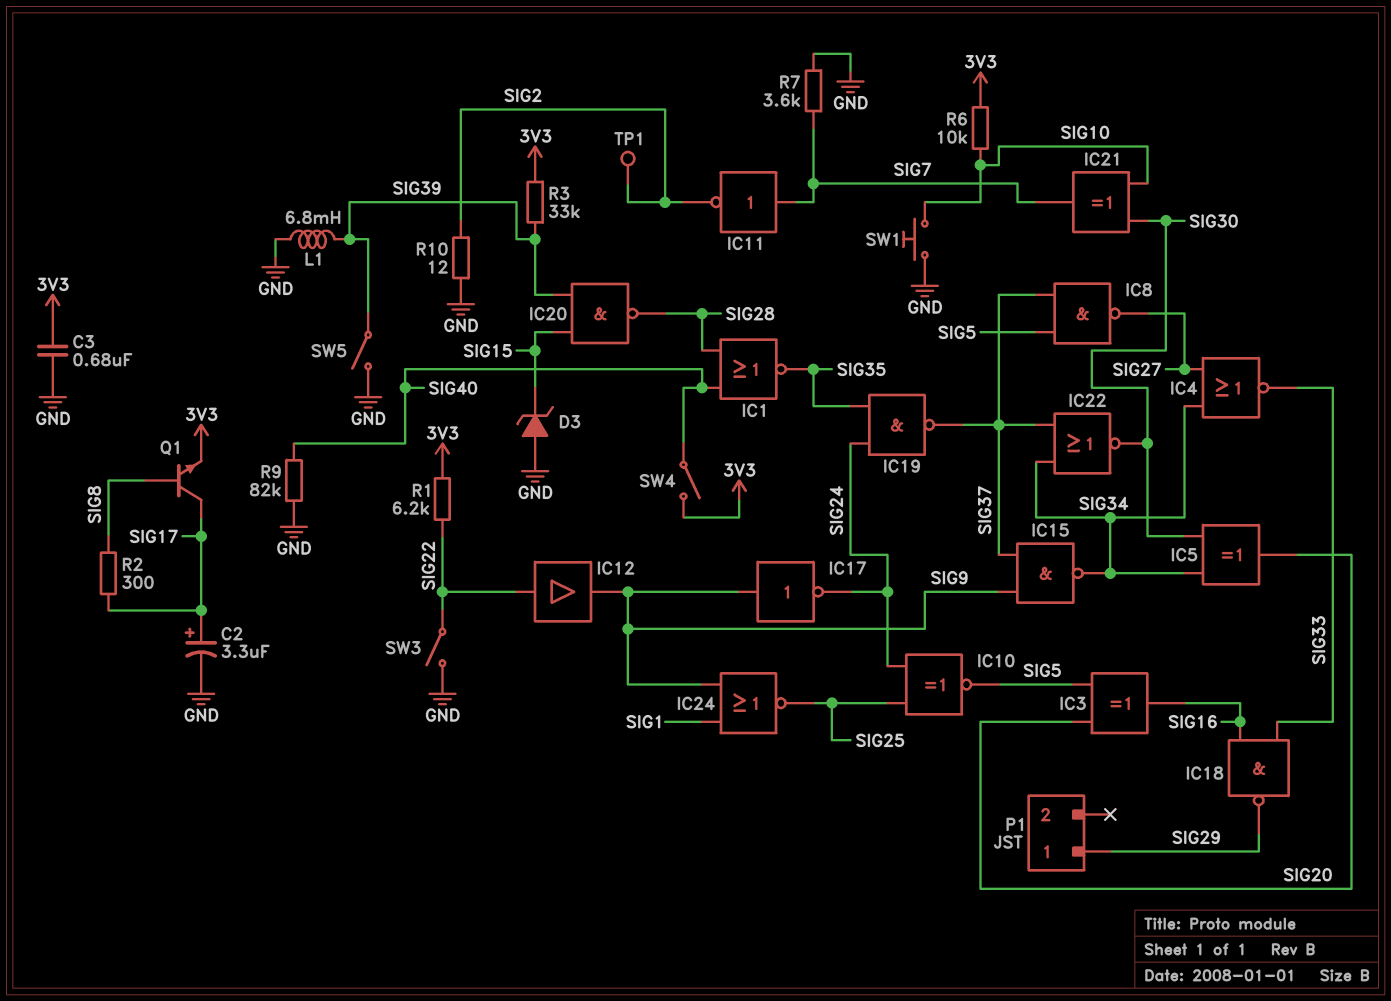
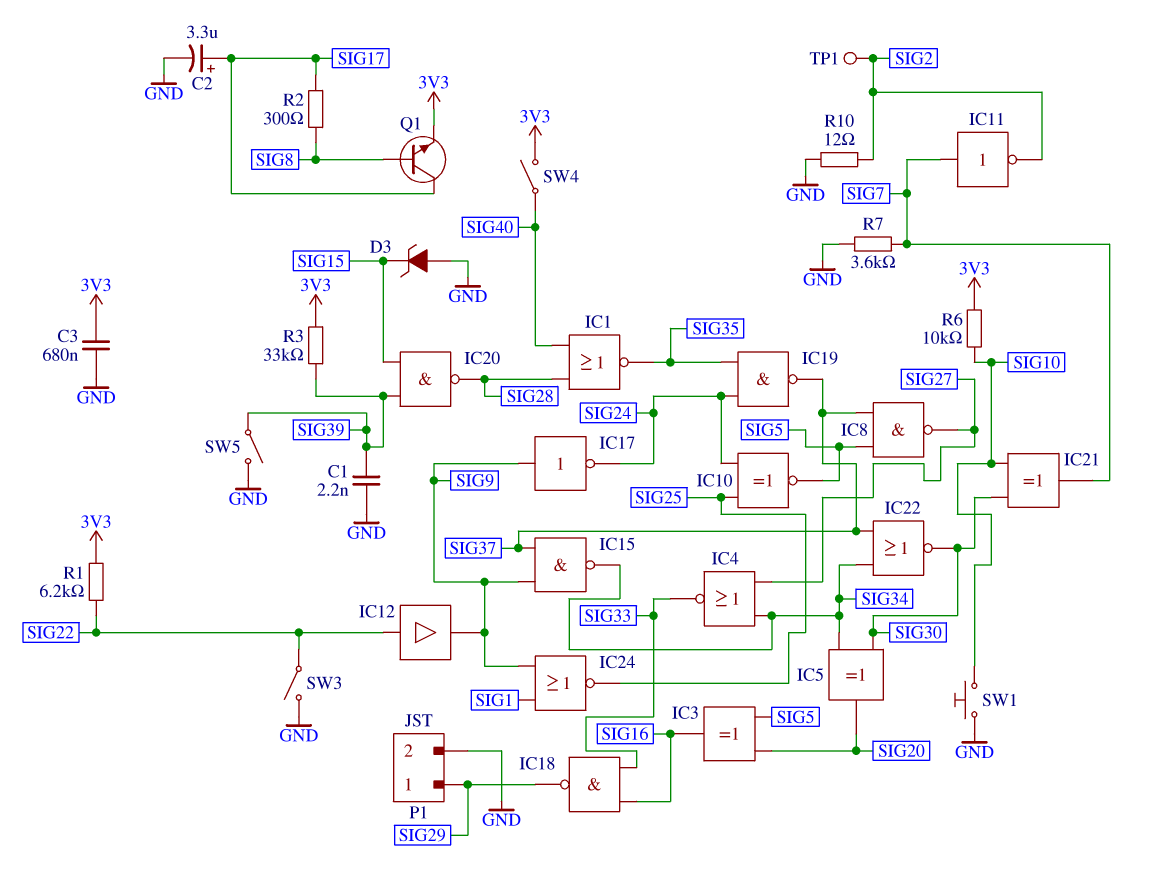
C1: none -> 2.2nF (GND, SIG39)
L1: 6.8mH (GND, SIG39) -> none
P1 pin 2: none -> GND
R9: 82k (GND, SIG40) -> none

